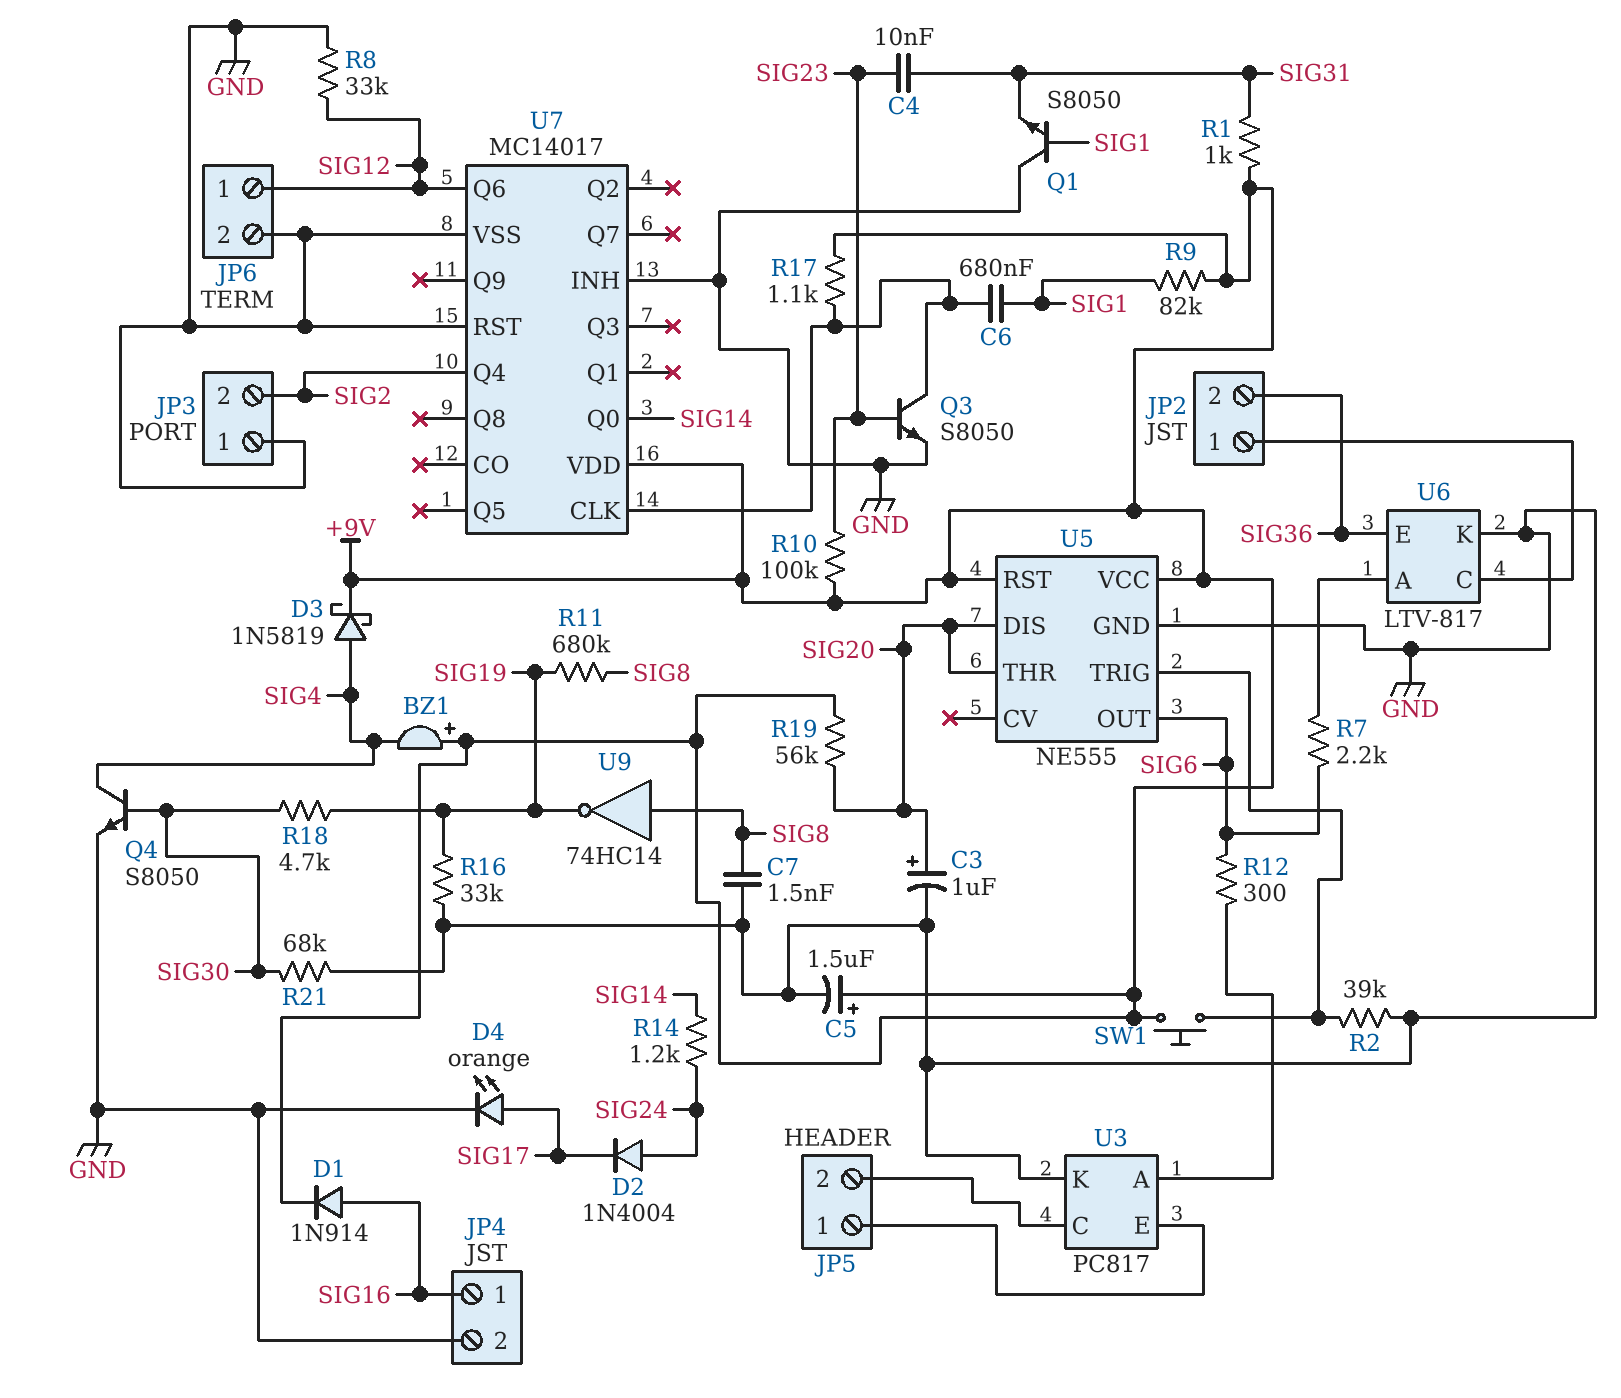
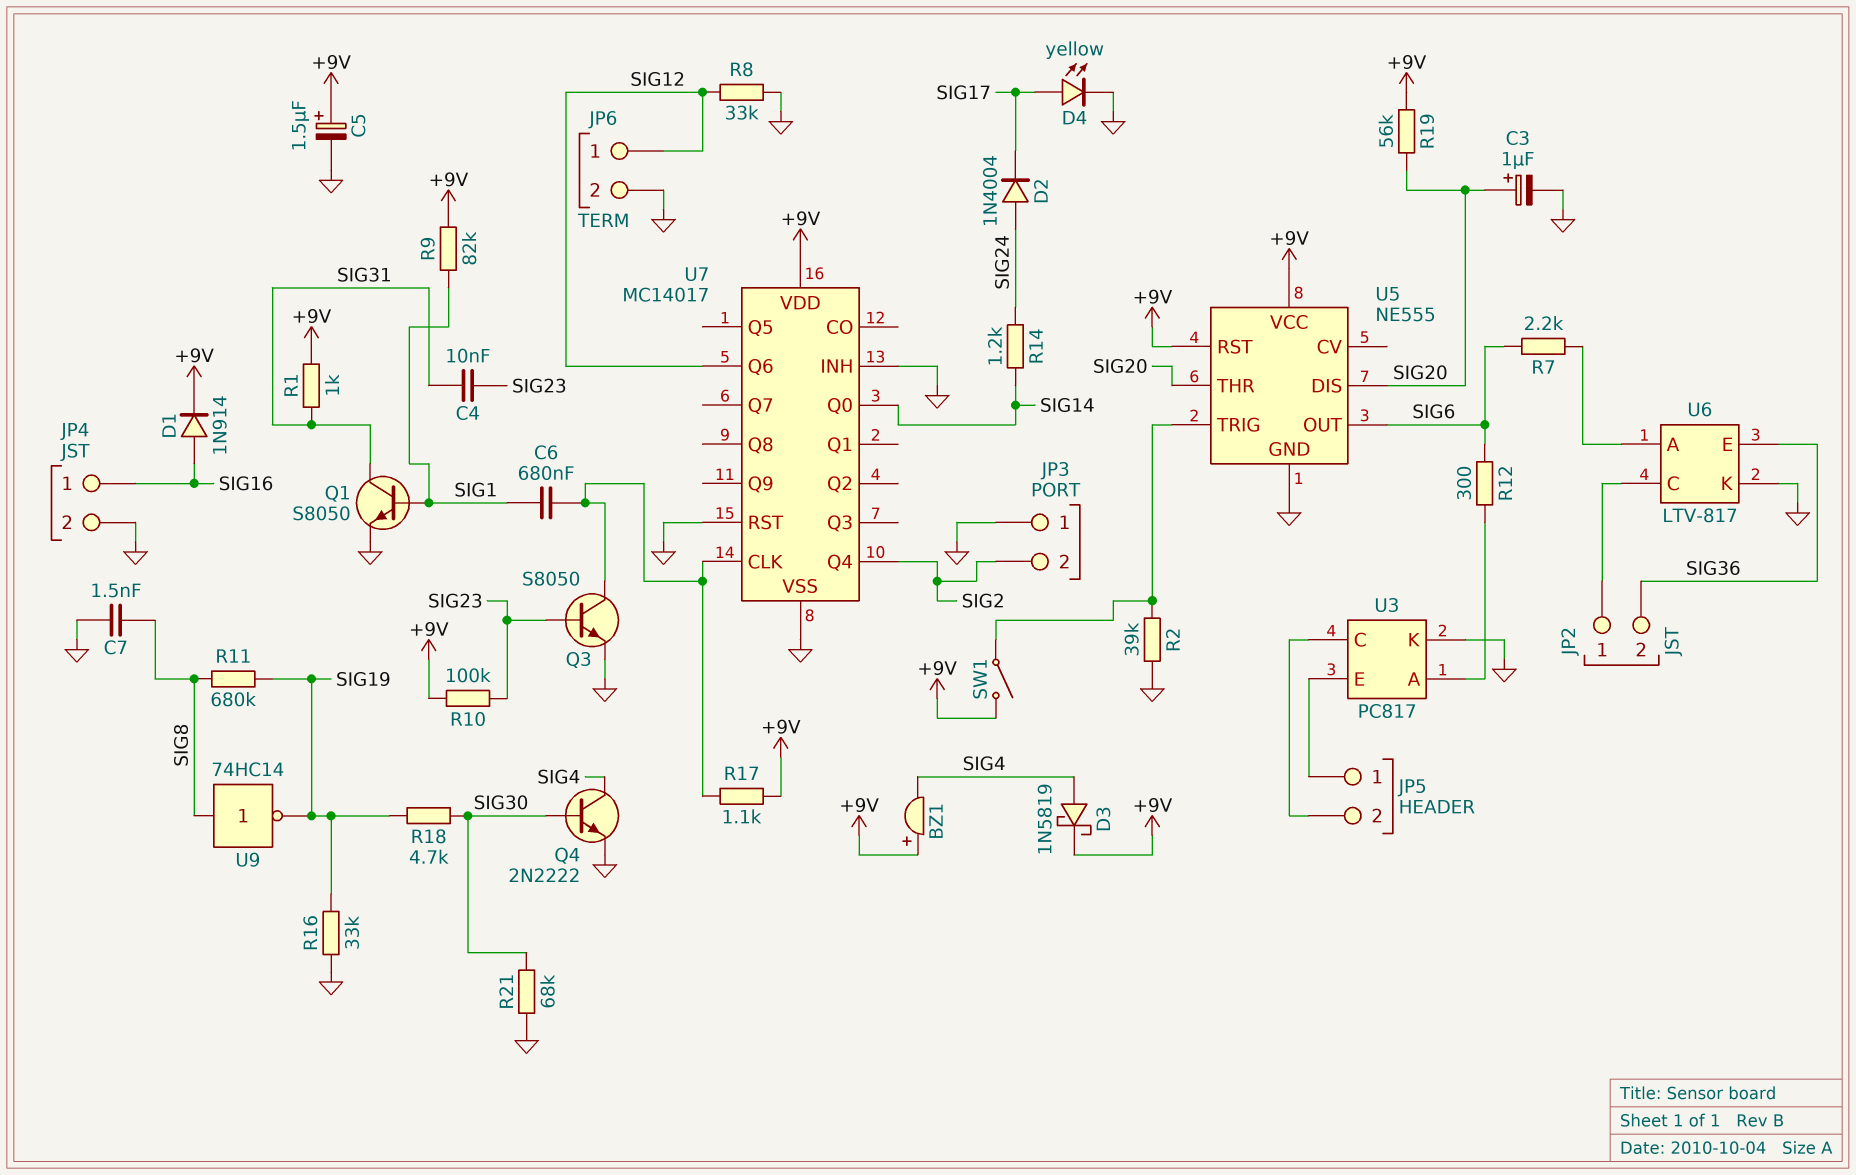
D4: LED orange (A SIG17, K GND) -> LED yellow (A SIG17, K GND)
Q1: NPN S8050 (B SIG1, C GND, E SIG31) -> NPN S8050 (B SIG1, C SIG31, E GND)
Q4: NPN S8050 (B SIG30, C SIG4, E GND) -> NPN 2N2222 (B SIG30, C SIG4, E GND)
SW1: button (+9V, U5/TRIG) -> switch (+9V, U5/TRIG)

